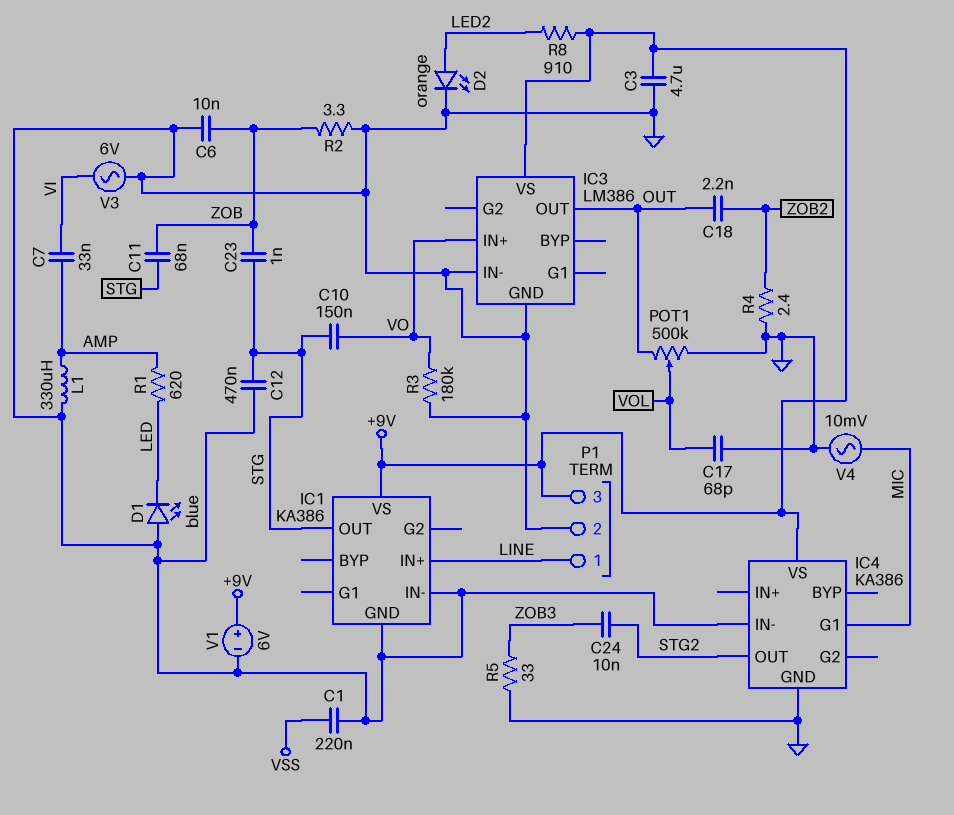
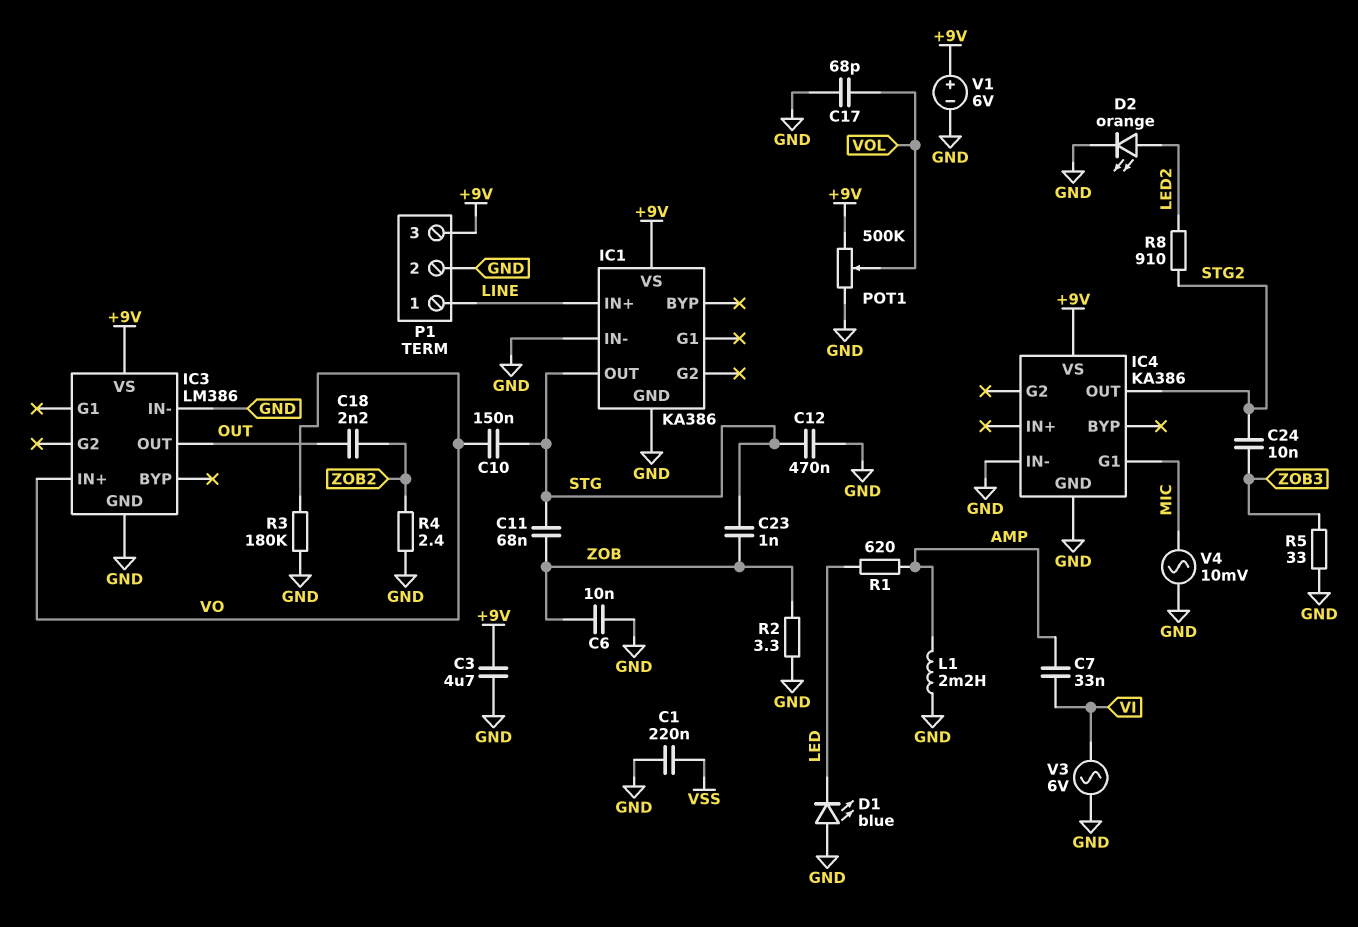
L1: 330uH (AMP, GND) -> 2.2mH (AMP, GND)
POT1: 500k (GND, OUT, wiper VOL) -> 500k (+9V, GND, wiper VOL)
R8: 910 (+9V, LED2) -> 910 (LED2, STG2)

